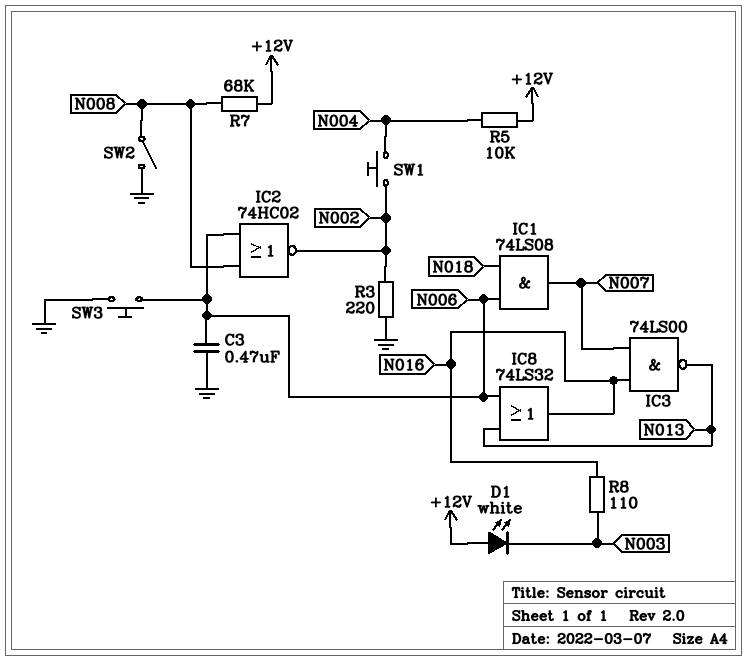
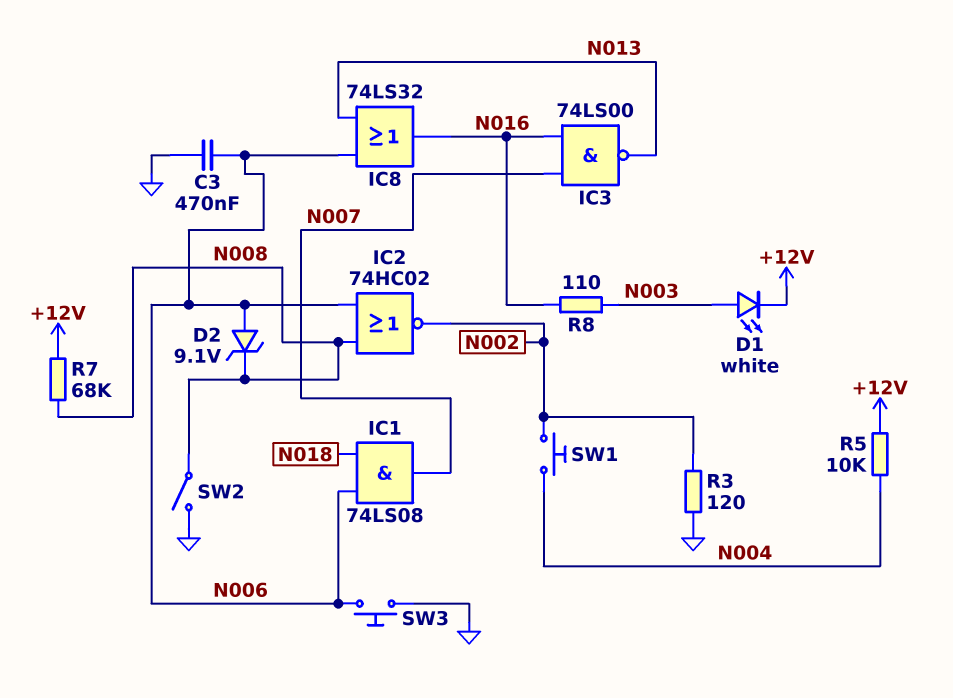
D1: LED white (A +12V, K N003) -> LED white (A N003, K +12V)
D2: none -> zener 9.1V (A N006, K N008)
R3: 220 (GND, N002) -> 120 (GND, N002)

